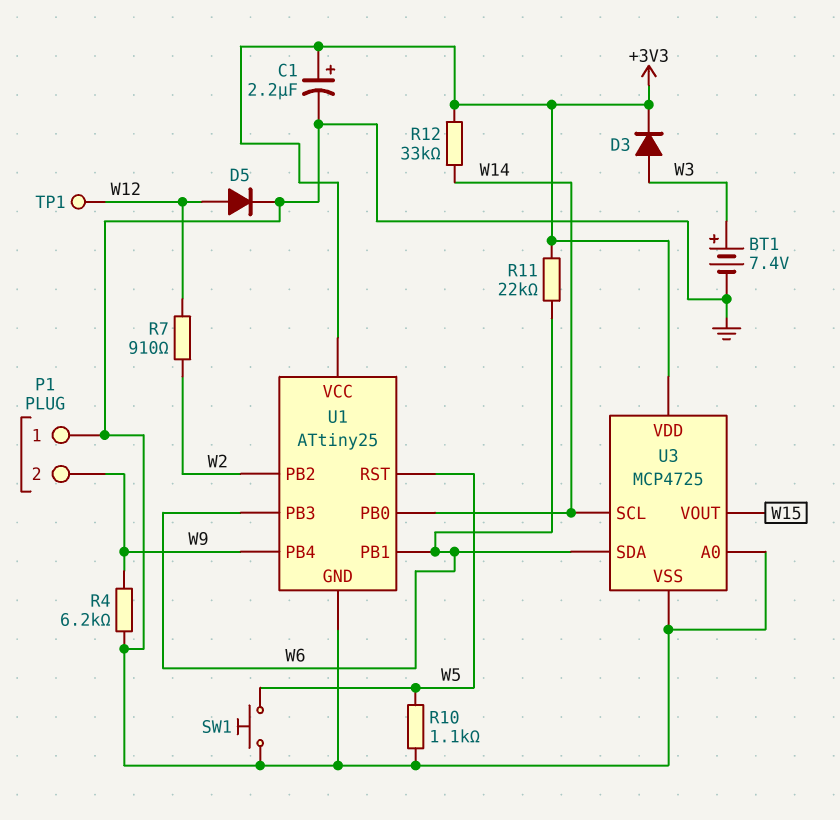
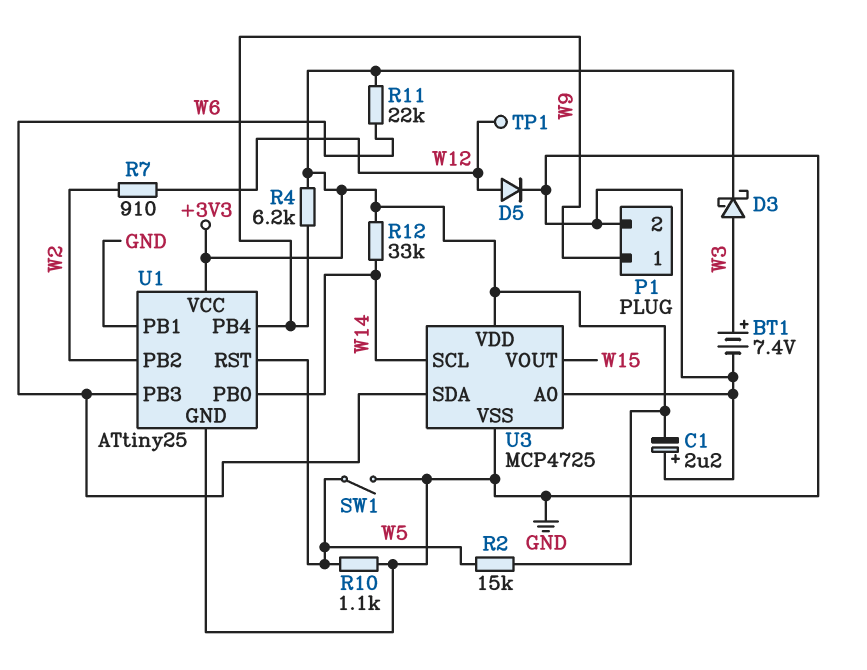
C1: 2.2uF (plus +3V3, minus GND) -> 2.2uF (plus GND, minus +3V3)
D3: diode (A W3, K +3V3) -> schottky (A W3, K +3V3)
P1 pin 1: GND -> W9
P1 pin 2: W9 -> GND
R2: none -> 15k (+3V3, W5)
R4: 6.2k (GND, W9) -> 6.2k (+3V3, W9)
SW1: button (GND, W5) -> switch (GND, W5)
U1 pin PB1: W6 -> GND

